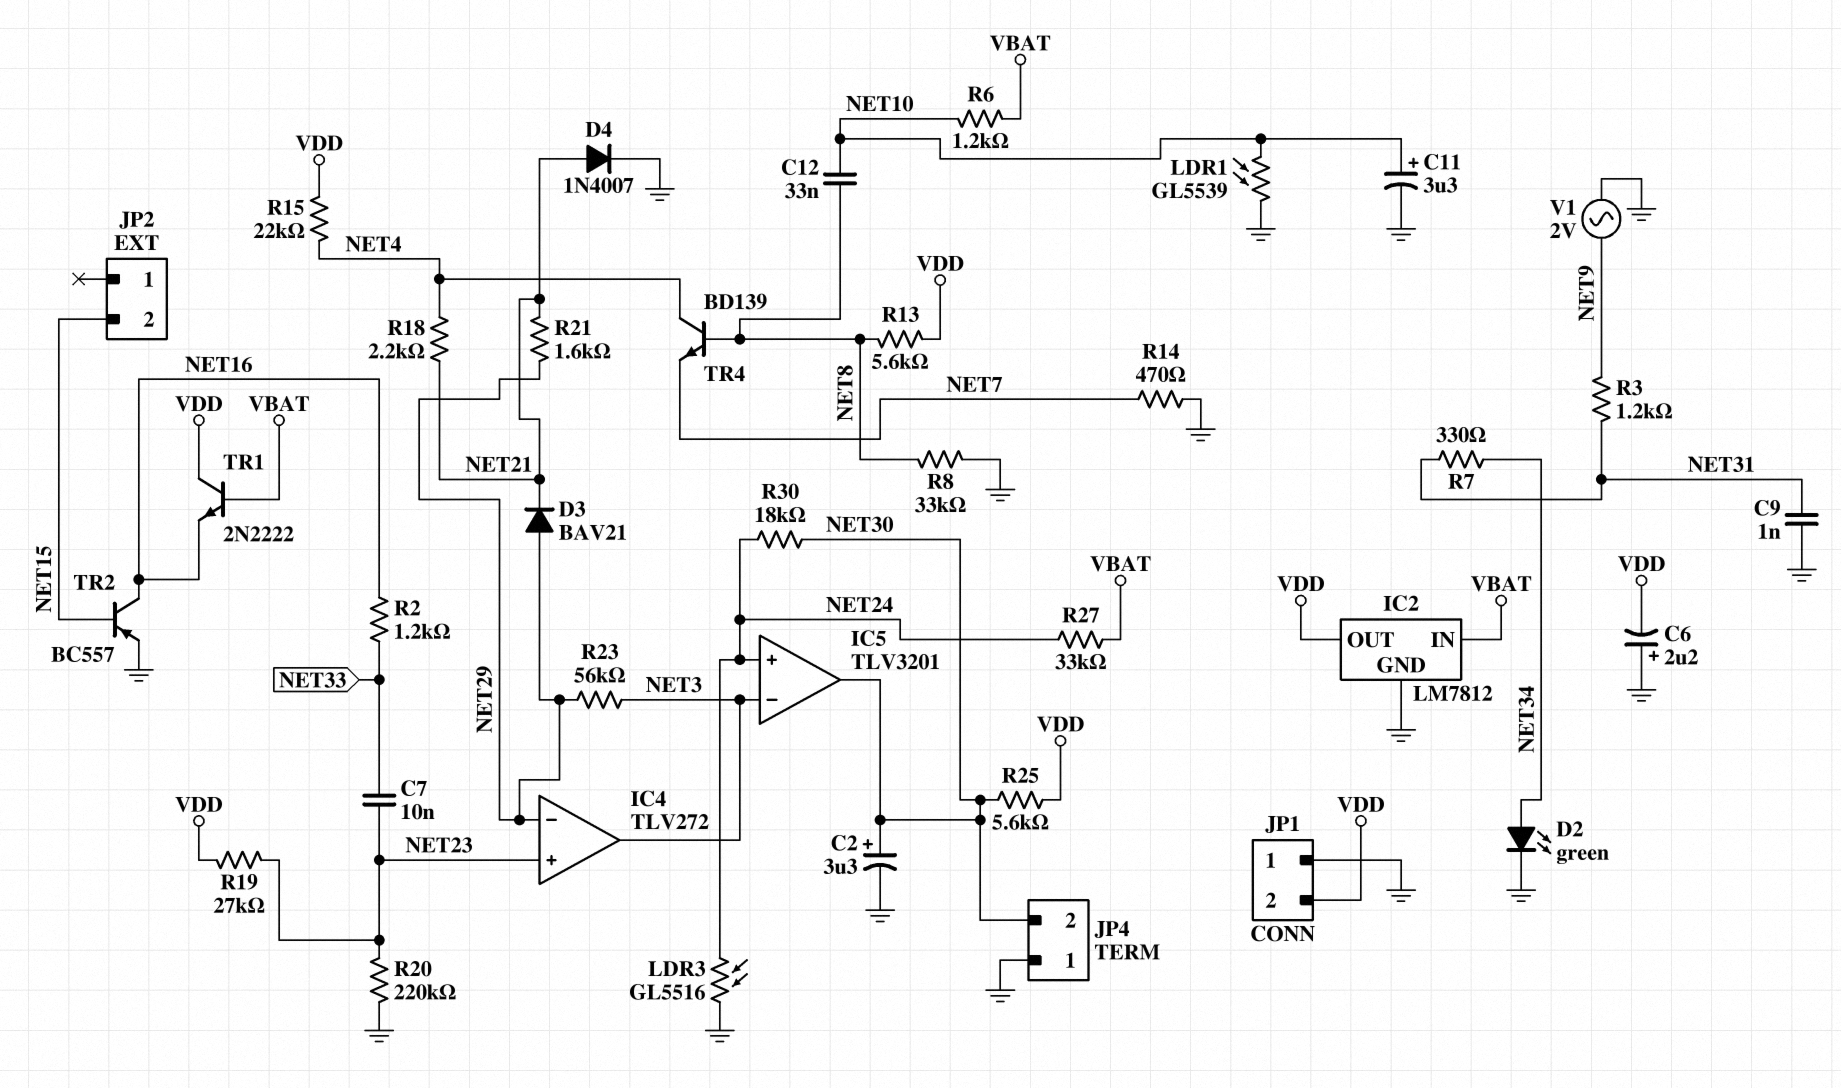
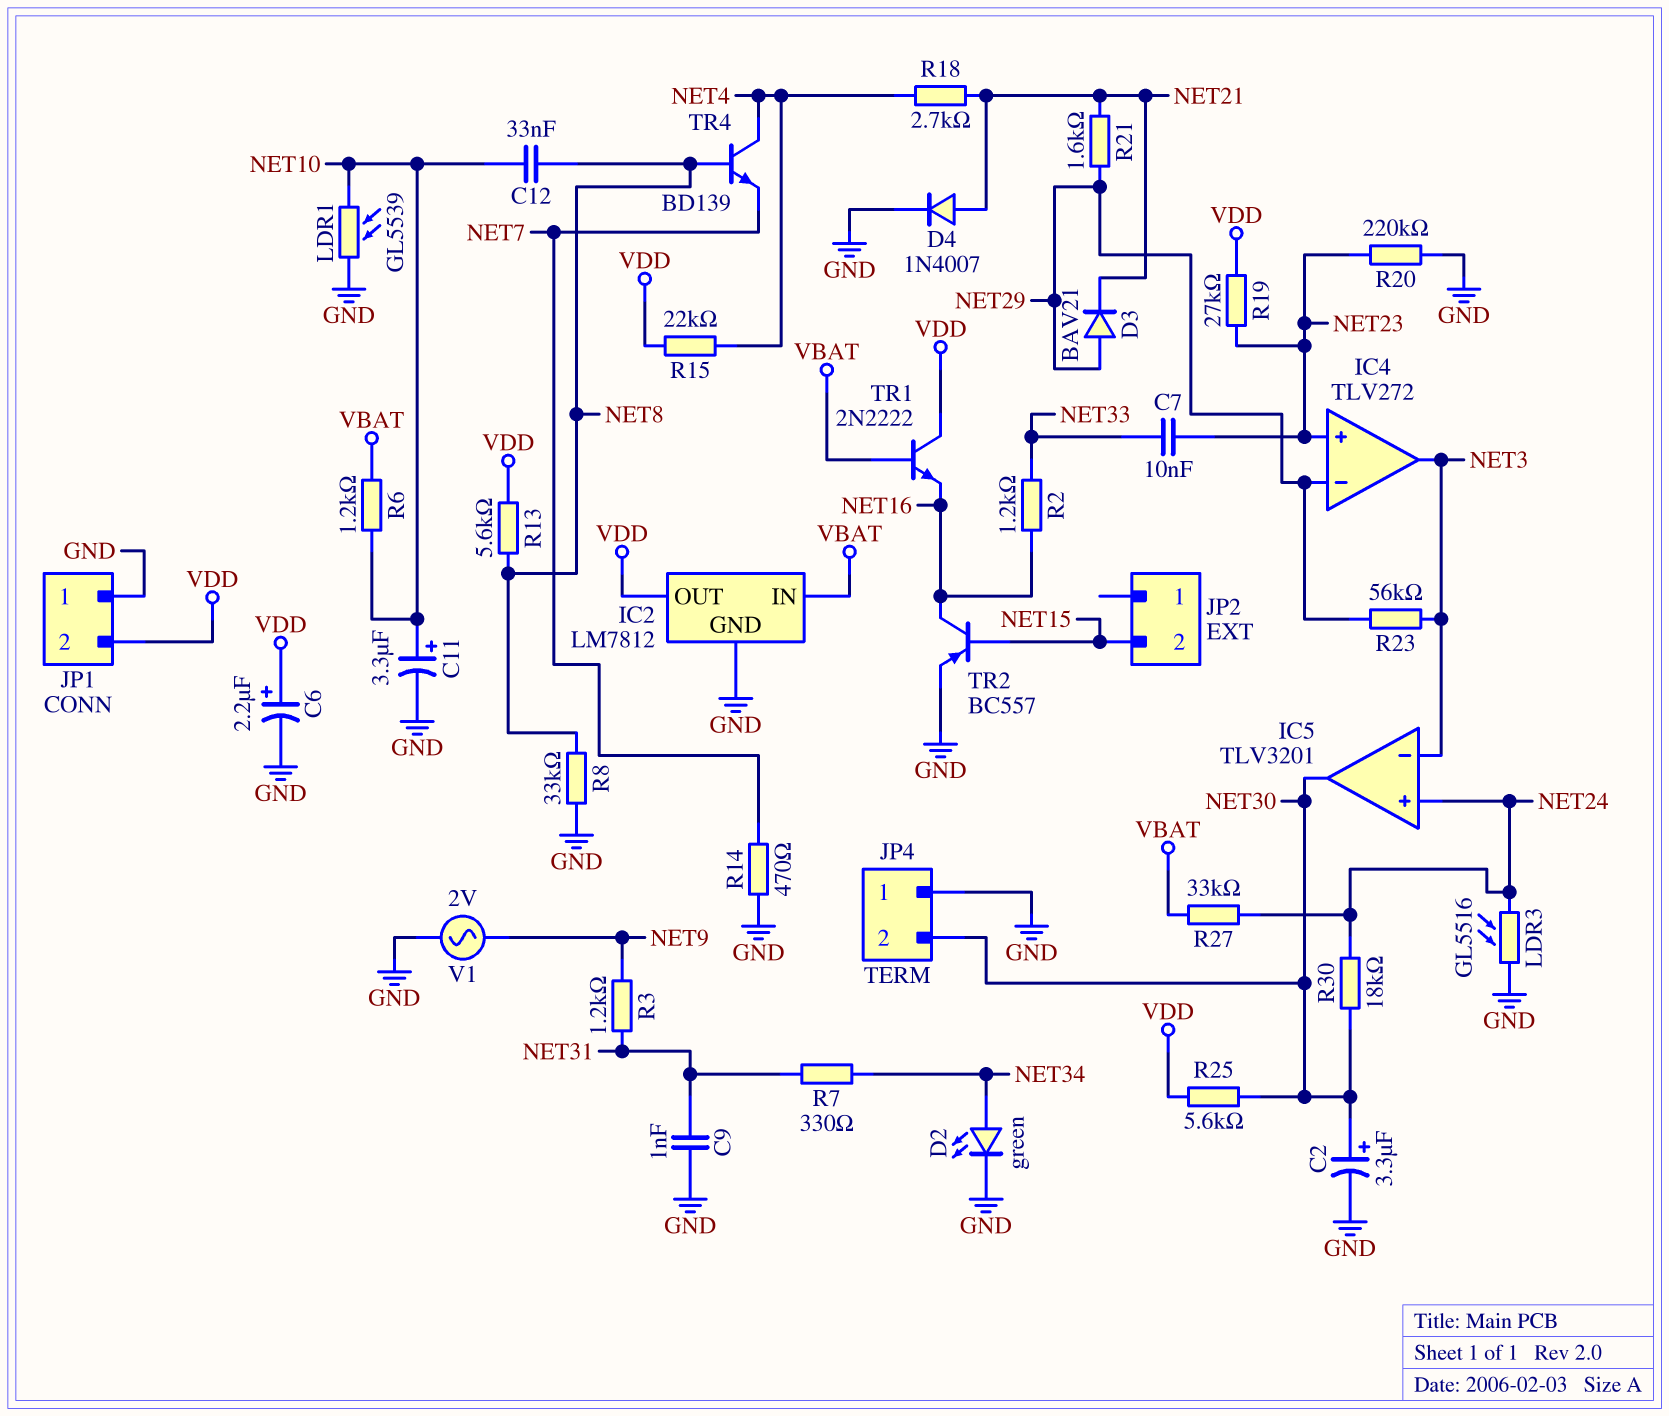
C6: 2.2uF (plus GND, minus VDD) -> 2.2uF (plus VDD, minus GND)
R18: 2.2k (NET4, NET21) -> 2.7k (NET4, NET21)

